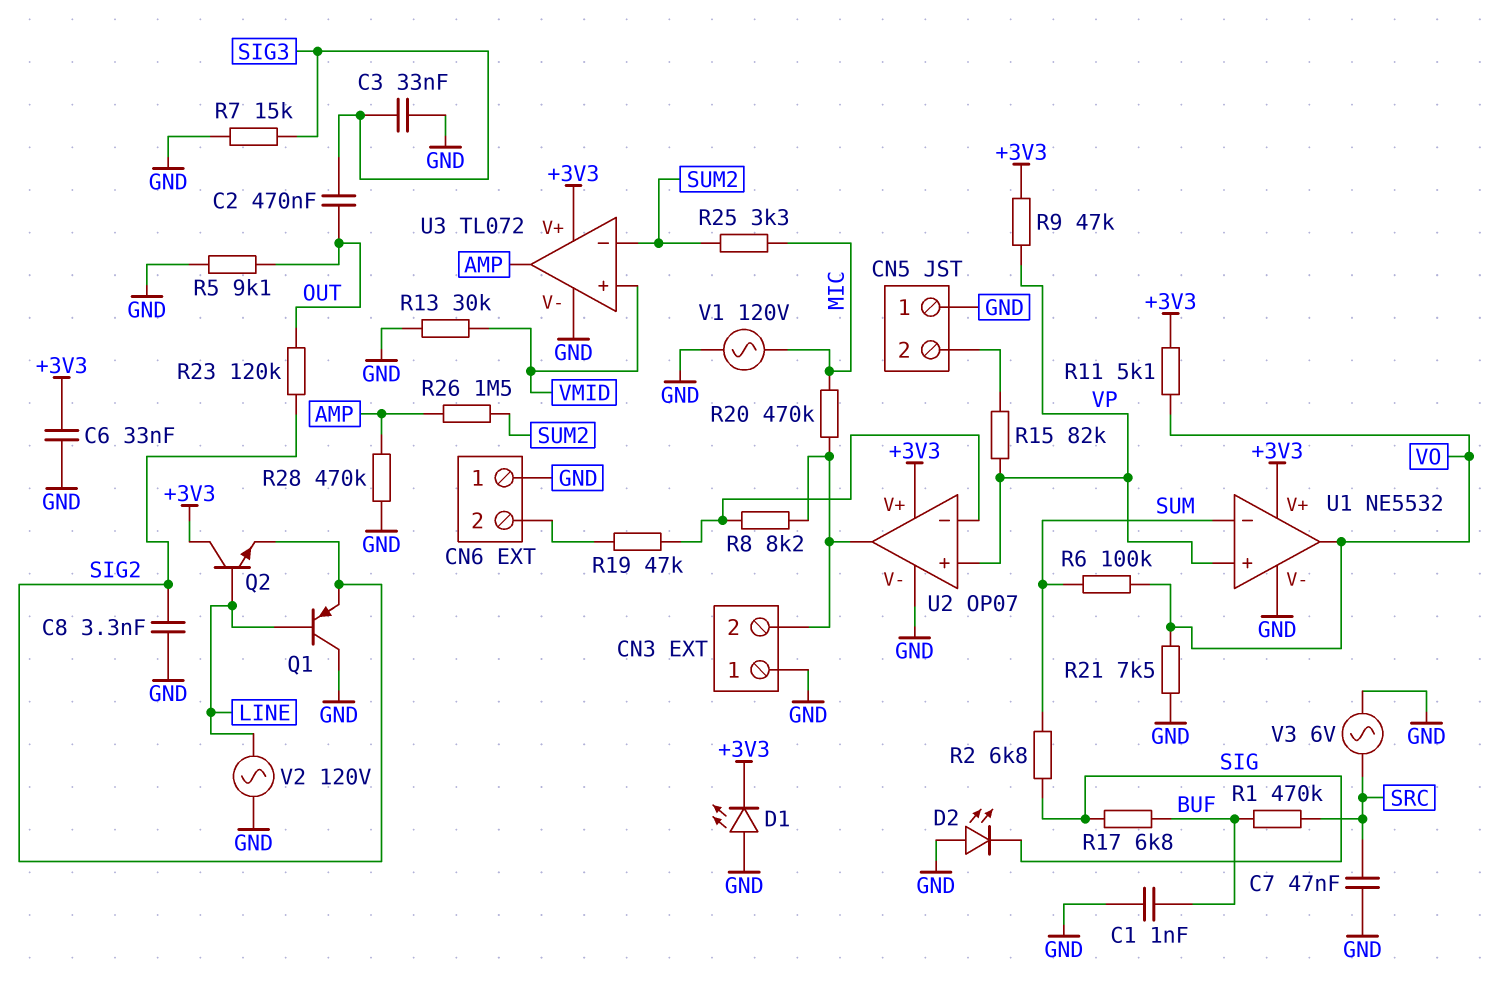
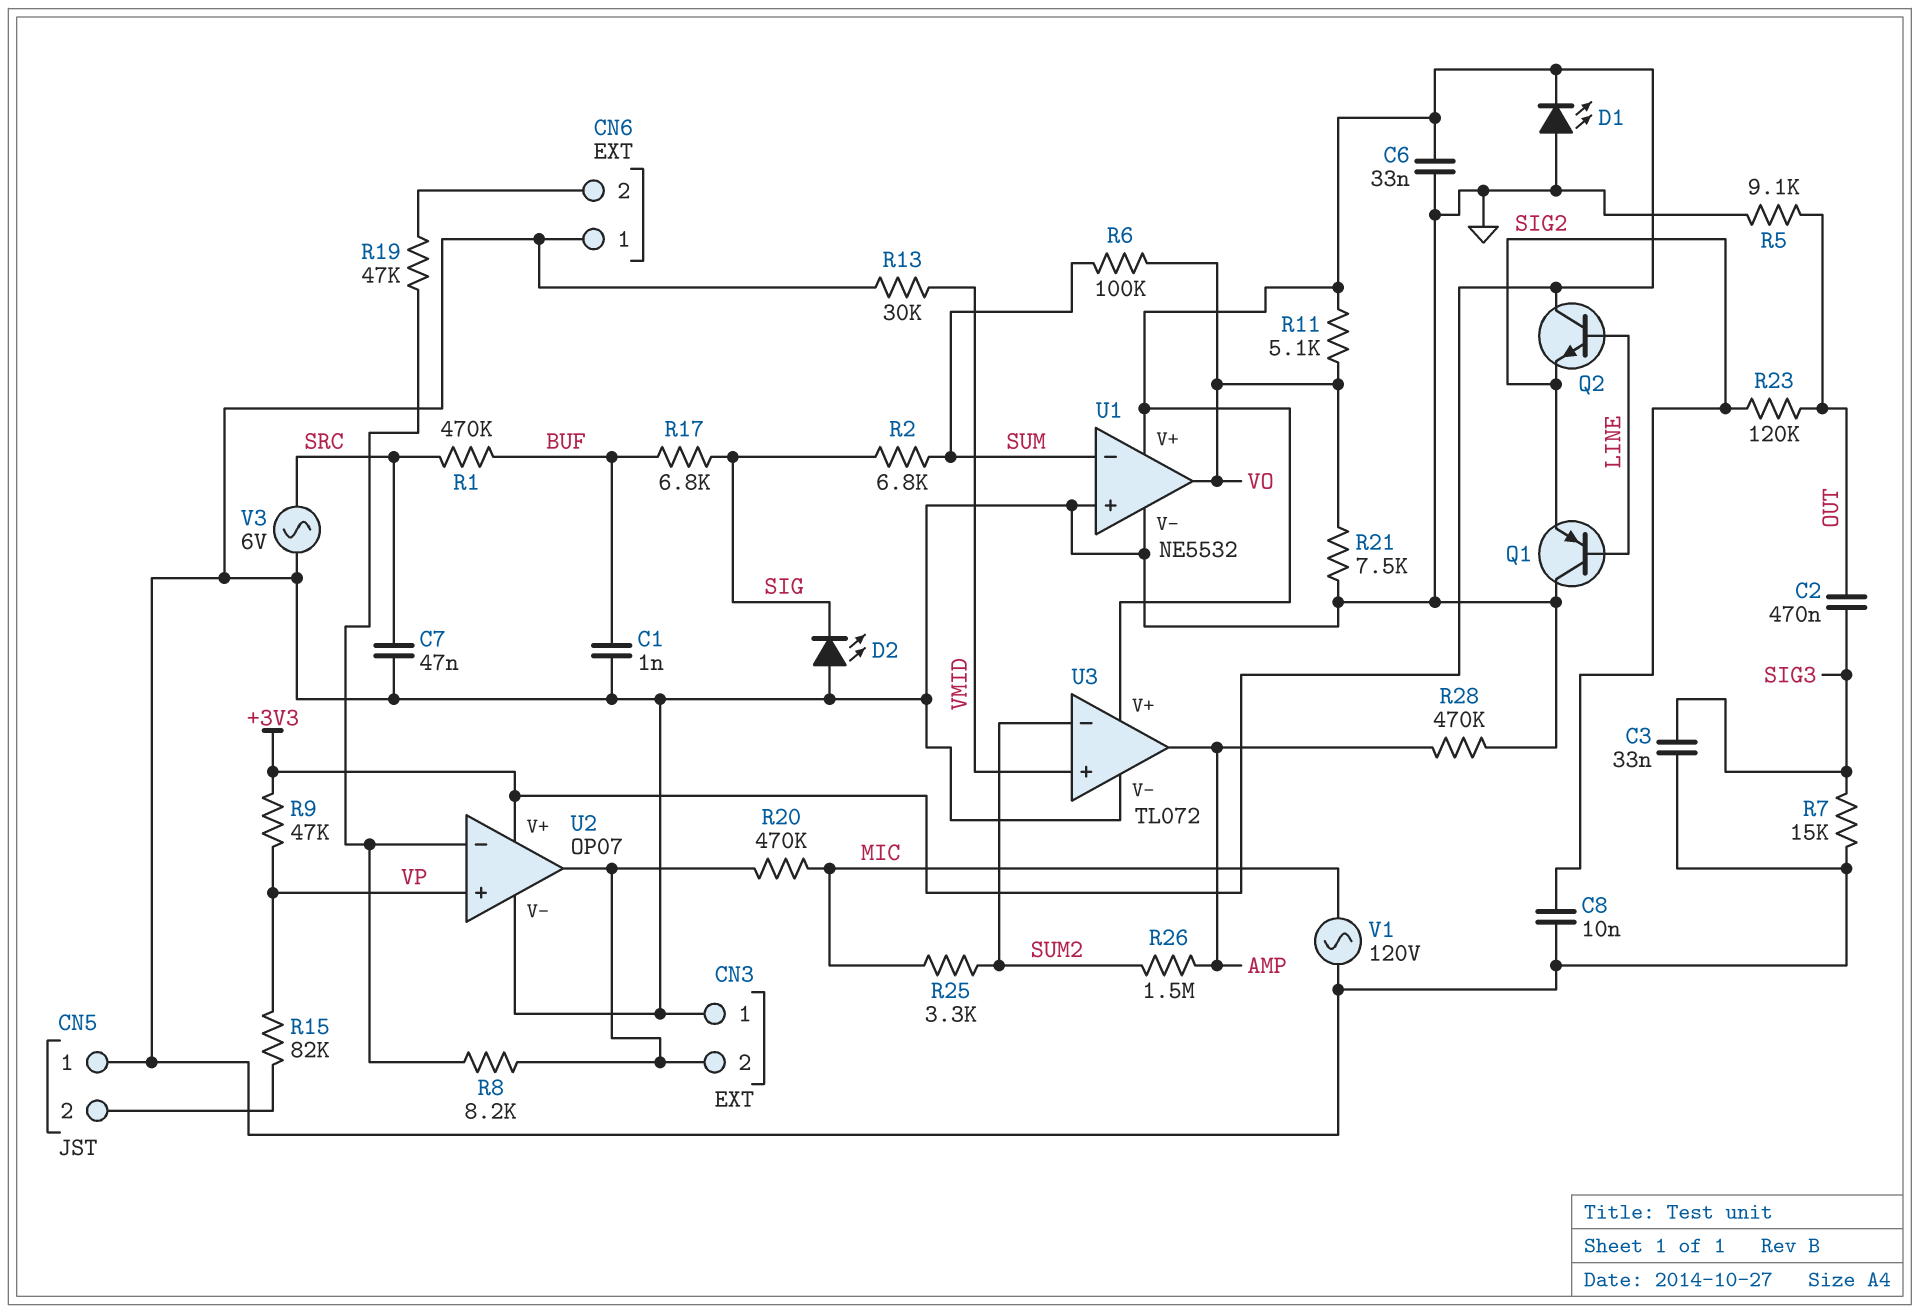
C8: 3.3nF (GND, SIG2) -> 10nF (GND, SIG2)
U1 pin in+: VP -> GND
V2: AC 120V (GND, LINE) -> none

